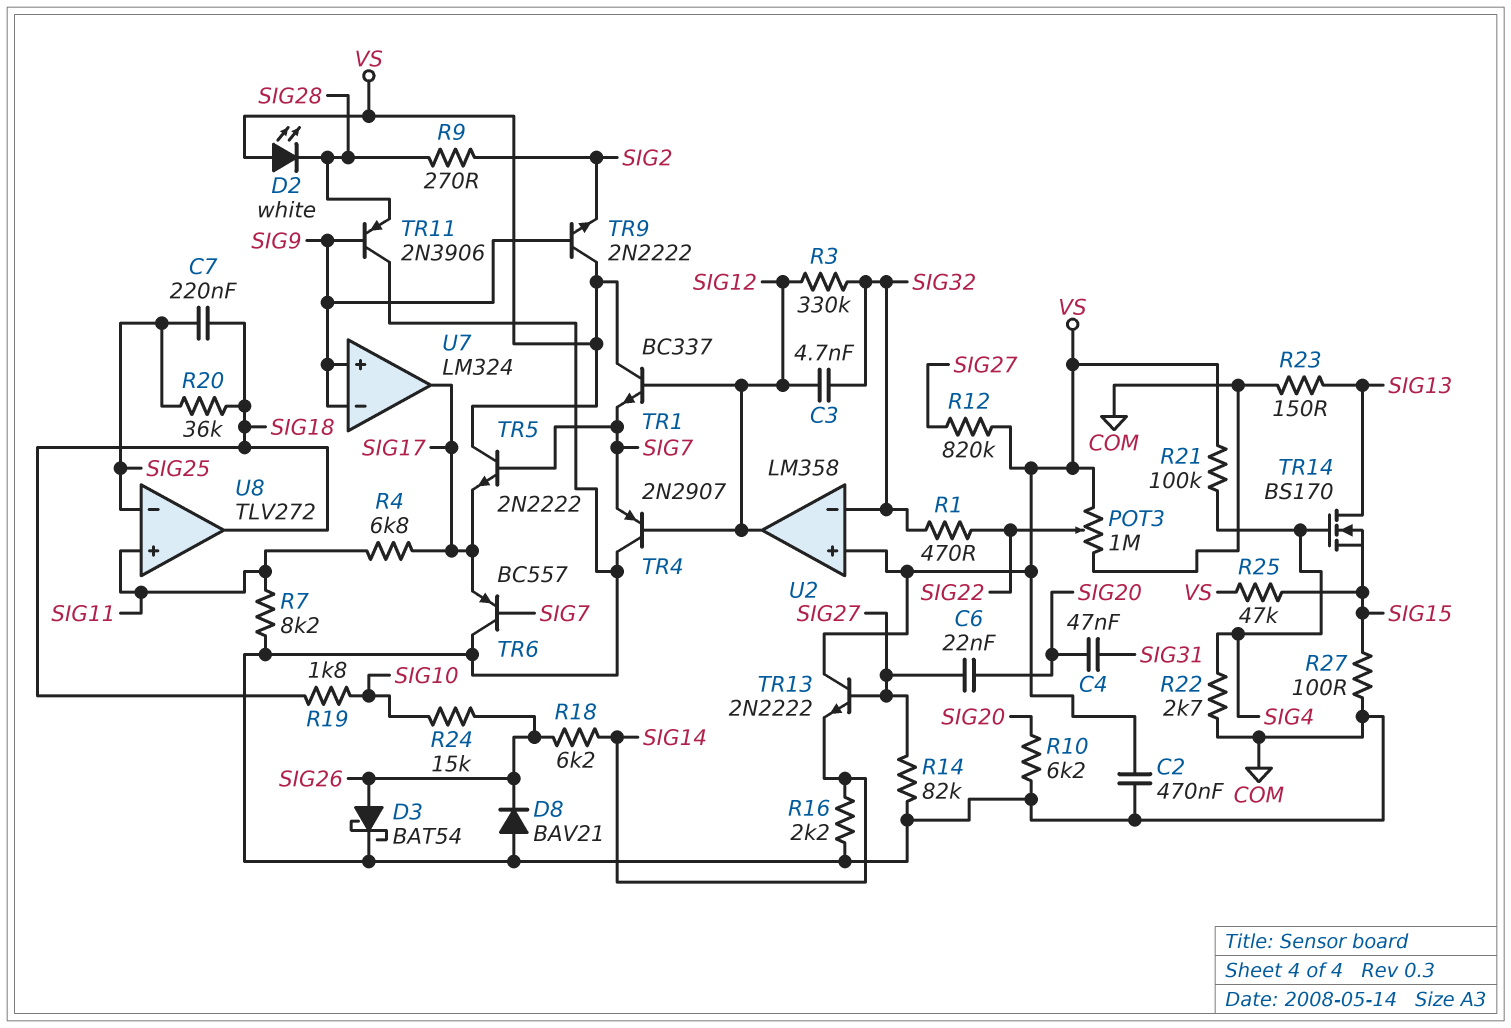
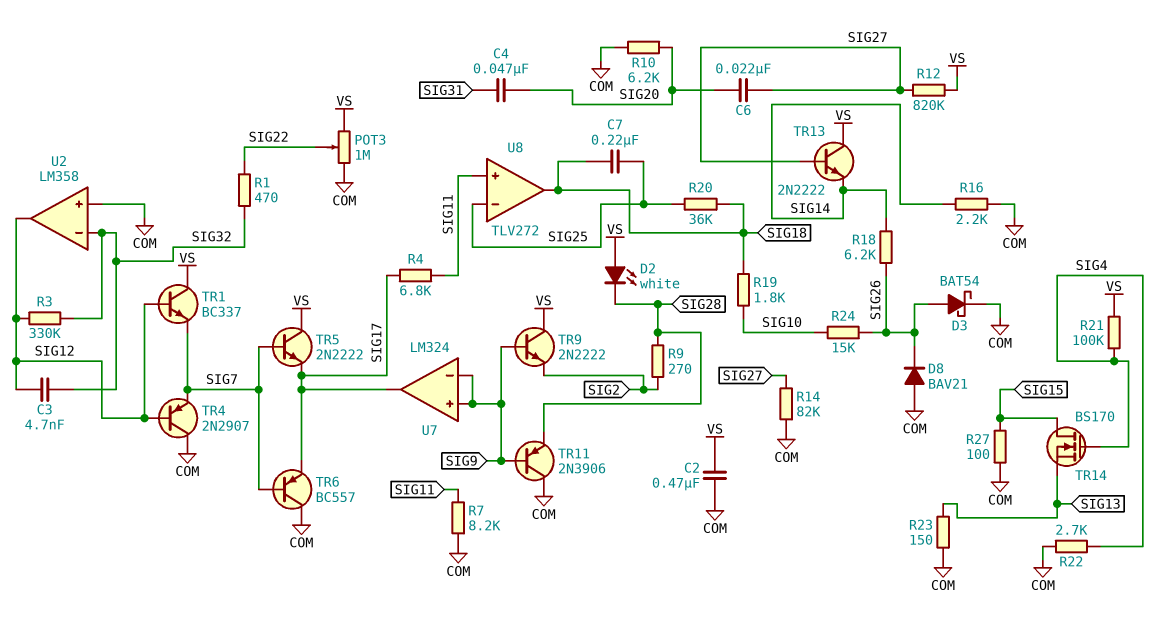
R25: 47k (SIG15, VS) -> none
TR14: NMOS BS170 (G SIG4, D SIG13, S SIG15) -> NMOS BS170 (G SIG4, D SIG15, S SIG13)
U2 pin in+: VS -> COM

